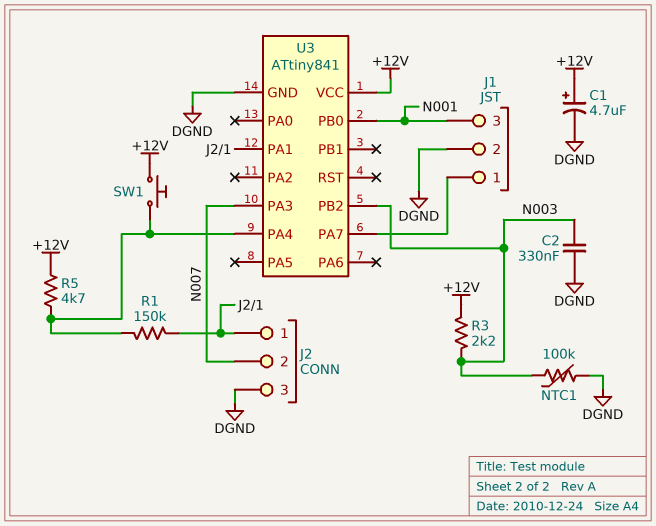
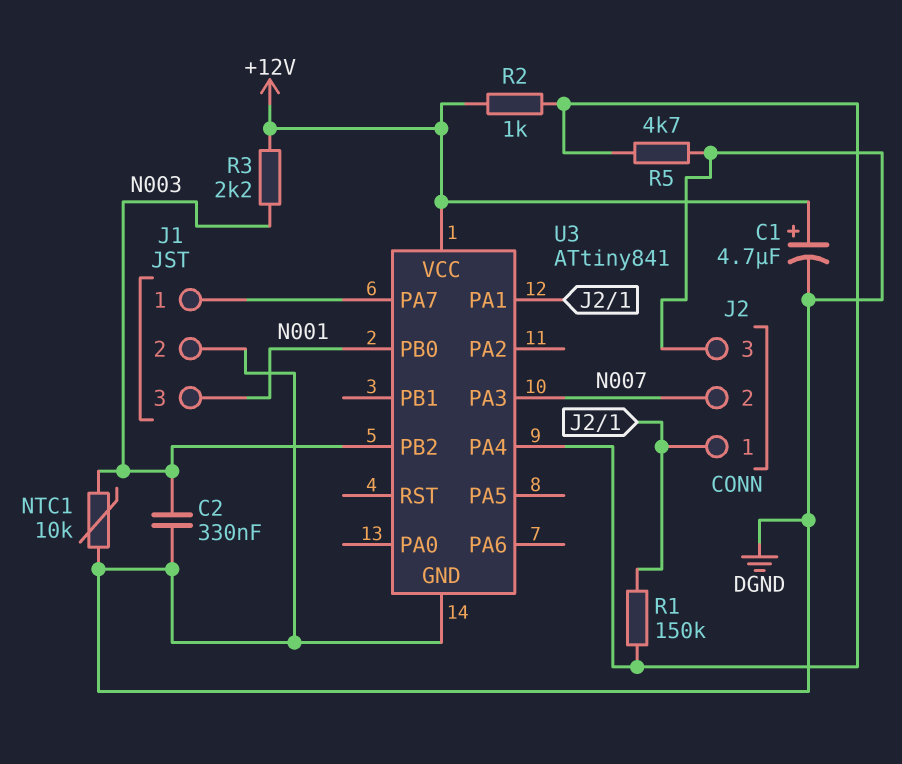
NTC1: 100k (DGND, N003) -> 10k (DGND, N003)
R2: none -> 1k (+12V, U3/PA4)
R5: 4.7k (+12V, U3/PA4) -> 4.7k (DGND, U3/PA4)
SW1: button (+12V, U3/PA4) -> none

